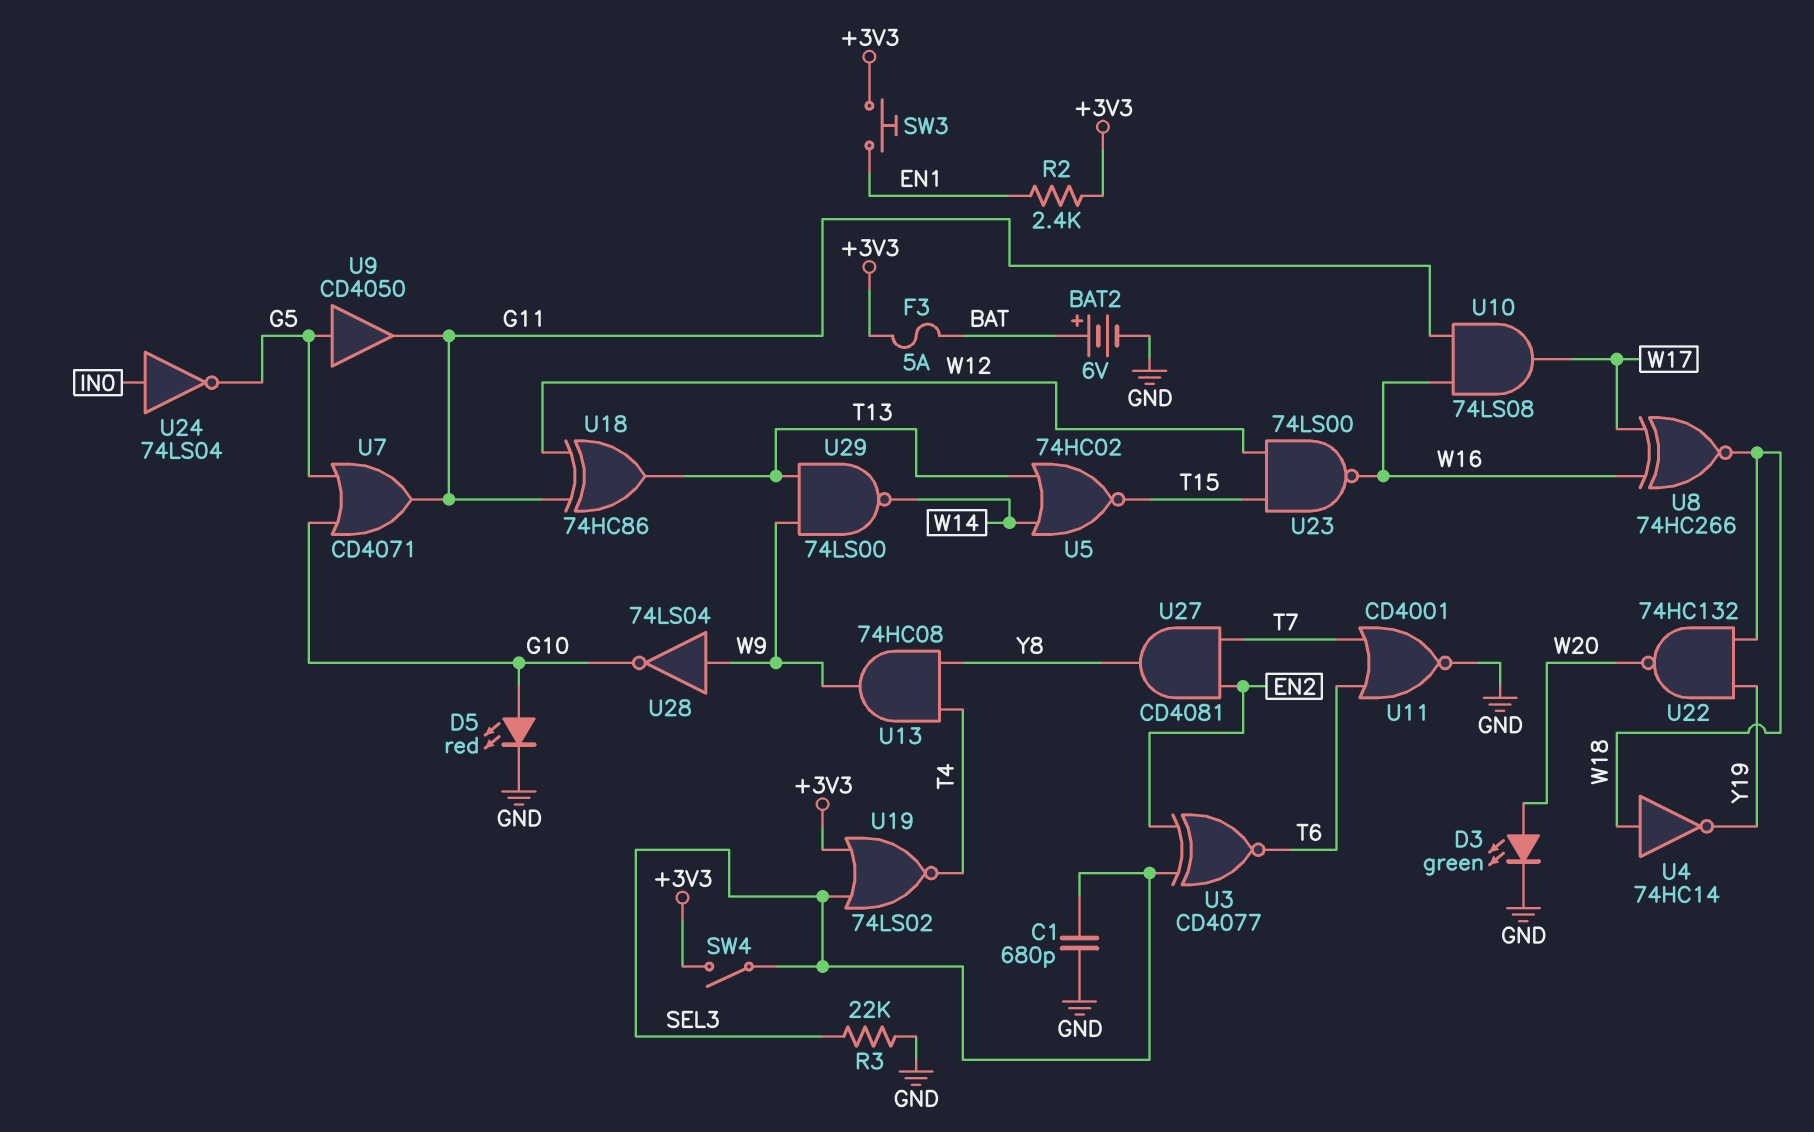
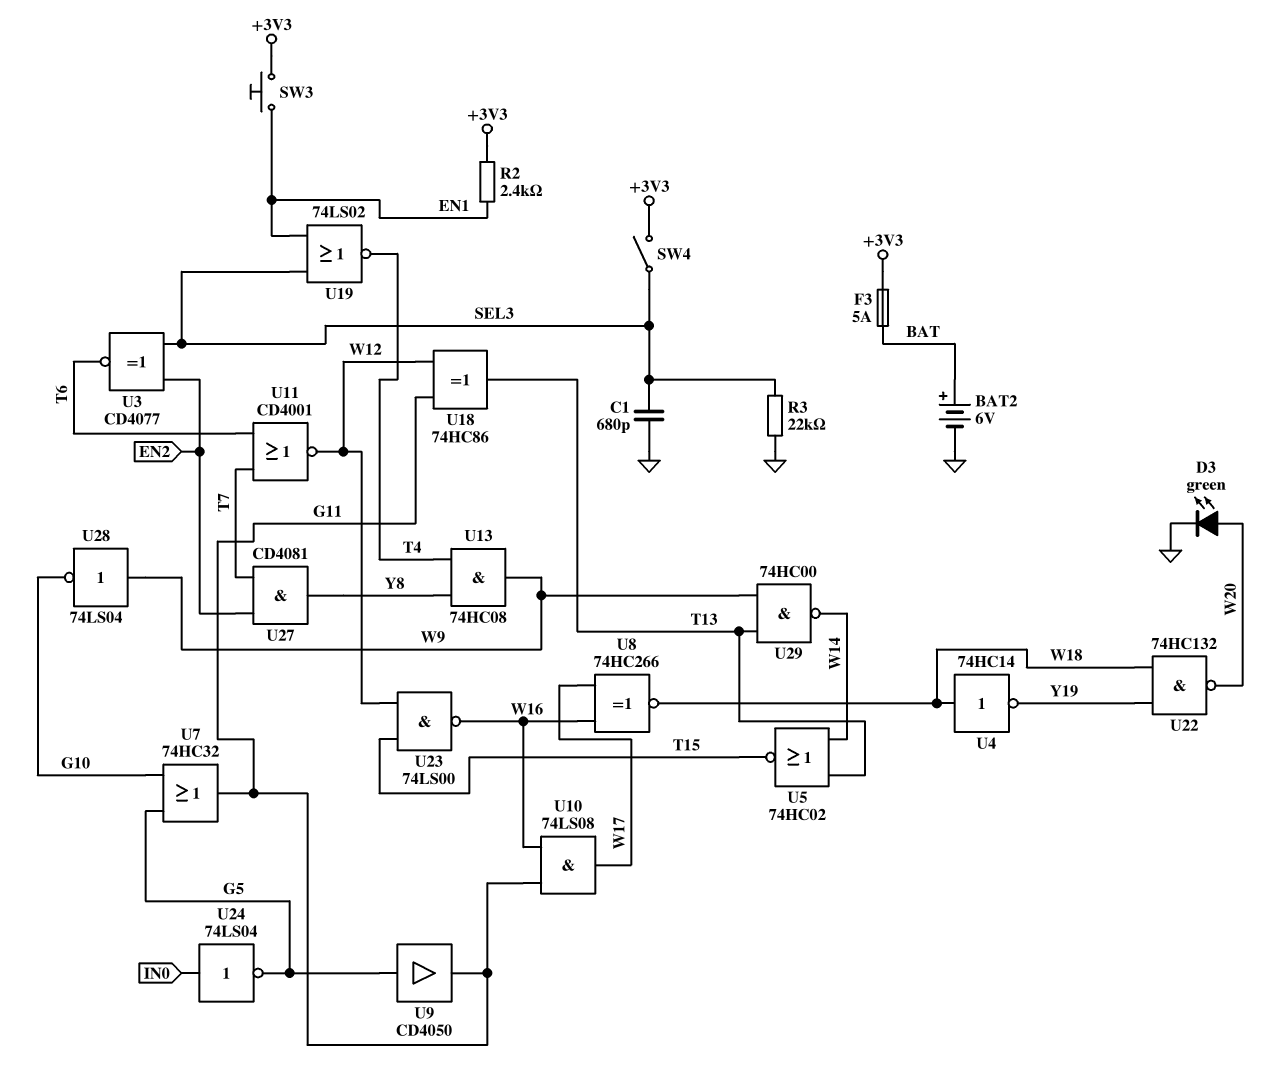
D5: LED red (A G10, K GND) -> none
U7: OR CD4071 (in G5, in G10, out G11) -> OR 74HC32 (in G5, in G10, out G11)
U11: NOR CD4001 (in T6, in T7, out GND) -> NOR CD4001 (in T6, in T7, out W12)
U19: NOR 74LS02 (in +3V3, in SEL3, out T4) -> NOR 74LS02 (in EN1, in SEL3, out T4)
U29: NAND 74LS00 (in T13, in W9, out W14) -> NAND 74HC00 (in T13, in W9, out W14)

